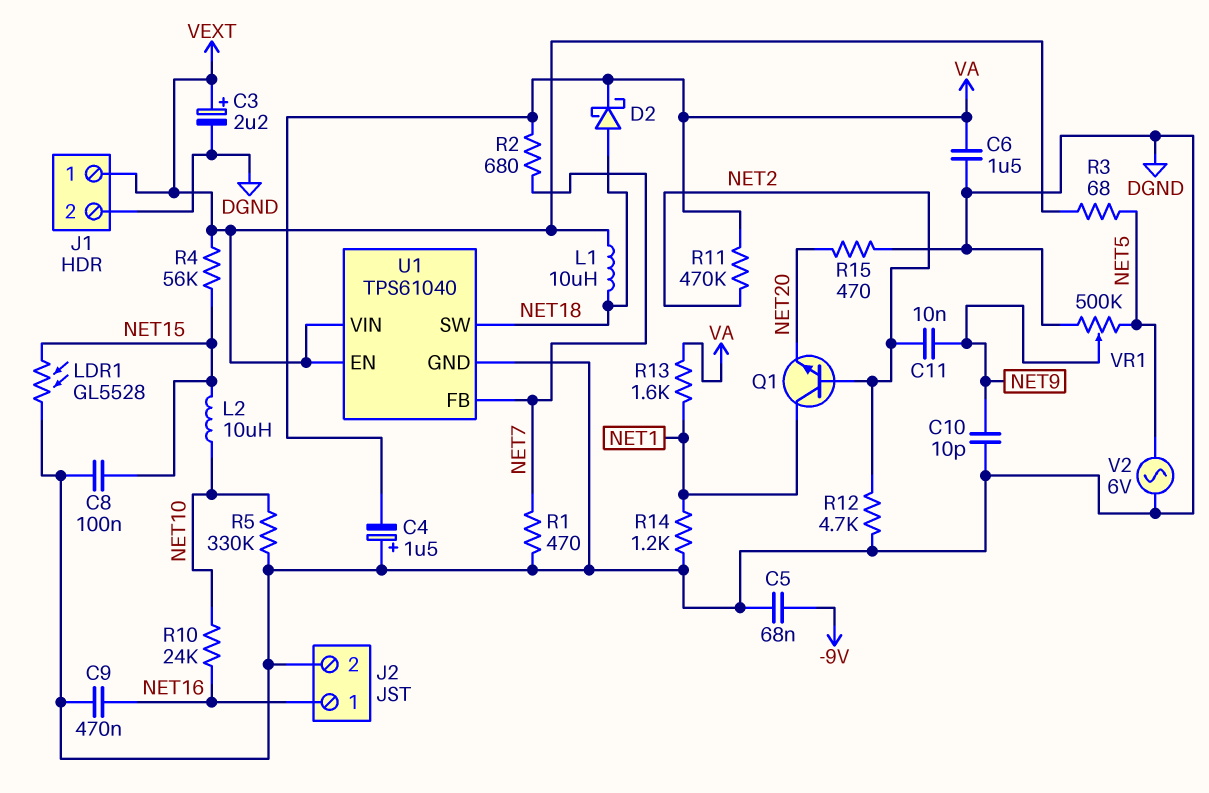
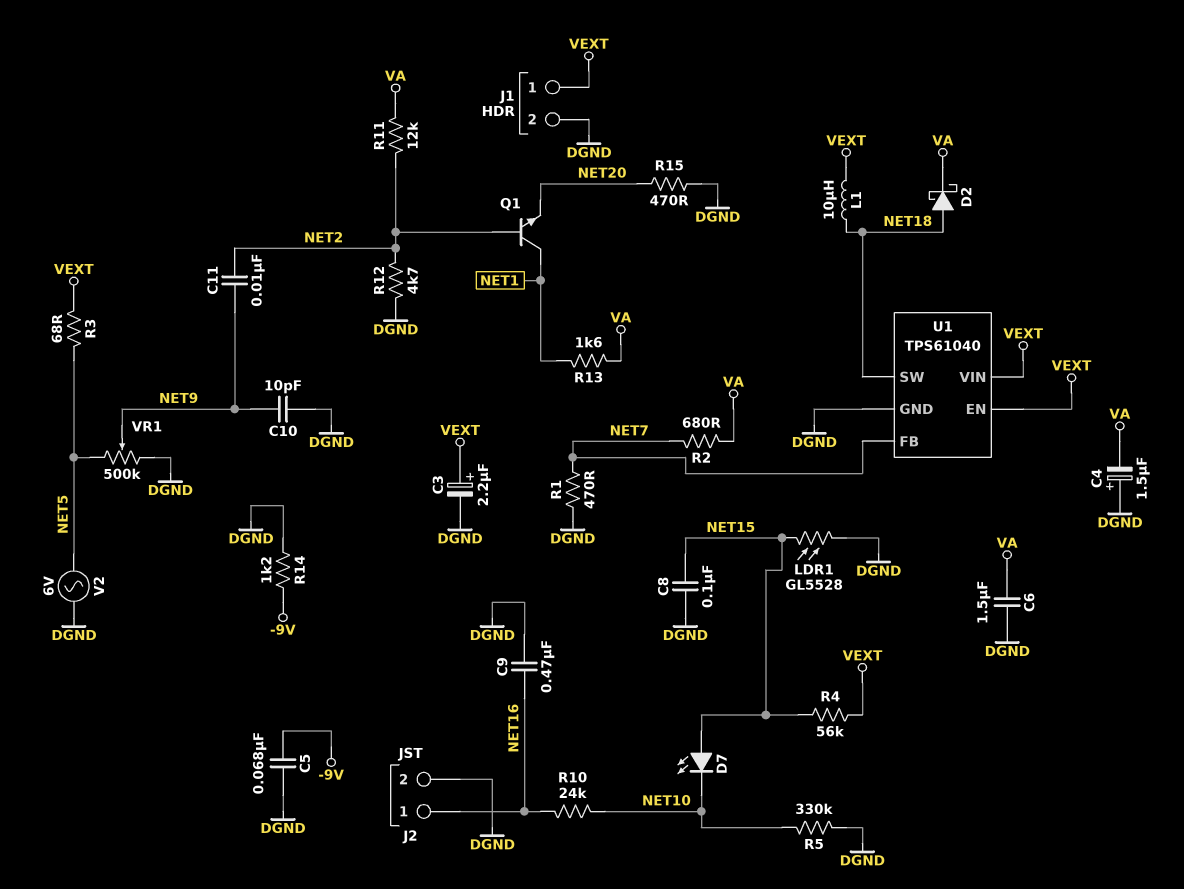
D7: none -> LED (A NET15, K NET10)
L2: 10uH (NET10, NET15) -> none
R11: 470k (NET2, VA) -> 12k (NET2, VA)
R14: 1.2k (DGND, NET1) -> 1.2k (-9V, DGND)

